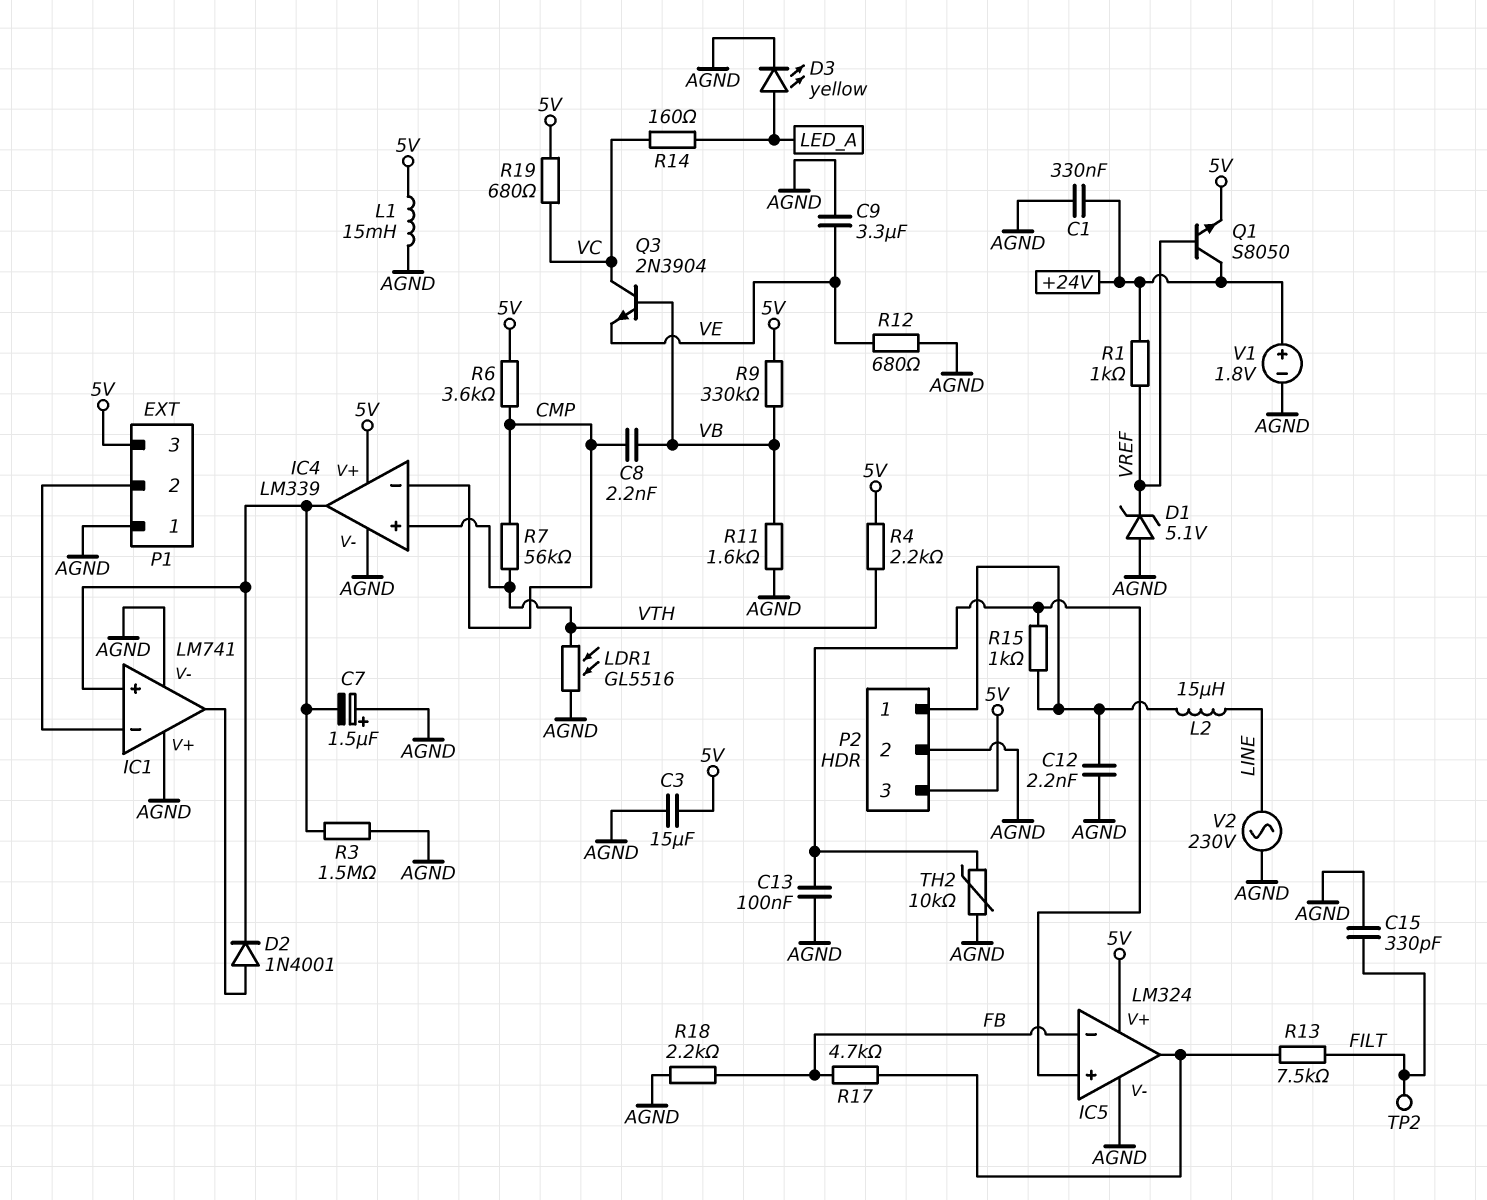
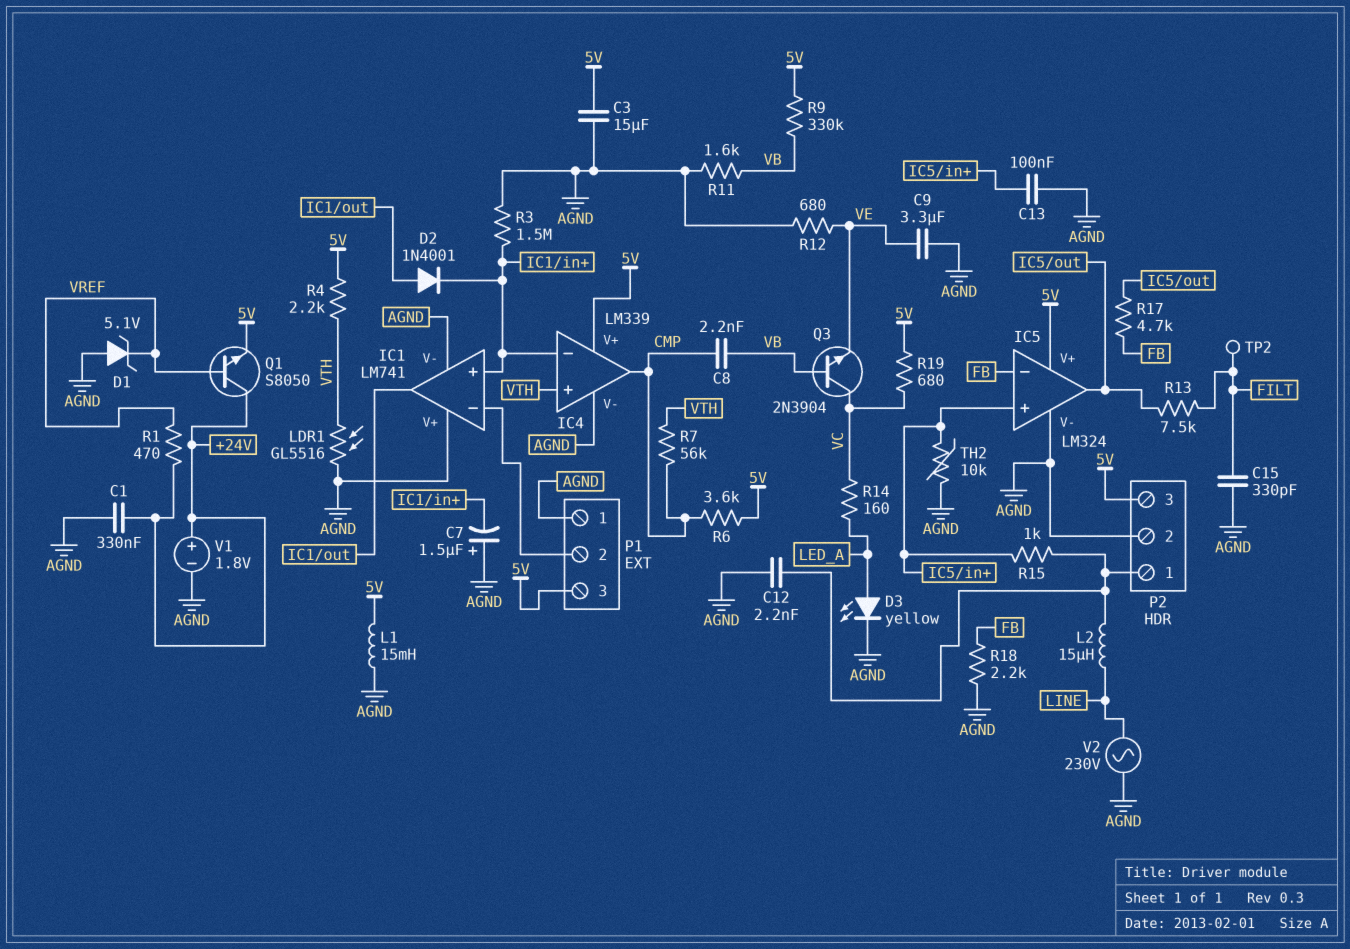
IC4 pin in-: CMP -> IC1/in+
IC4 pin out: IC1/in+ -> CMP
R1: 1k (+24V, VREF) -> 470 (+24V, VREF)

